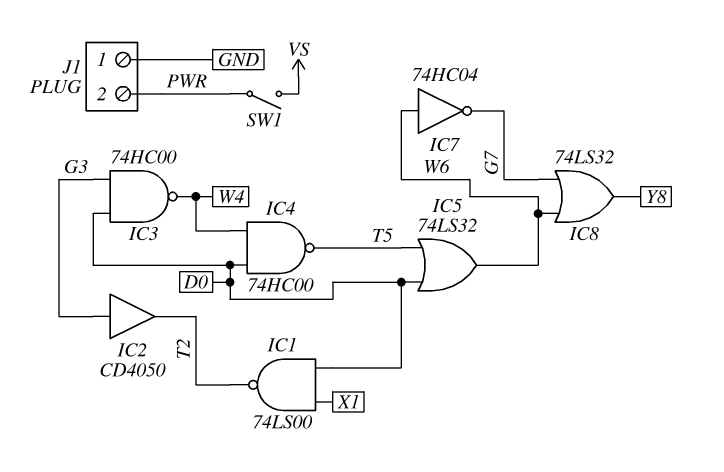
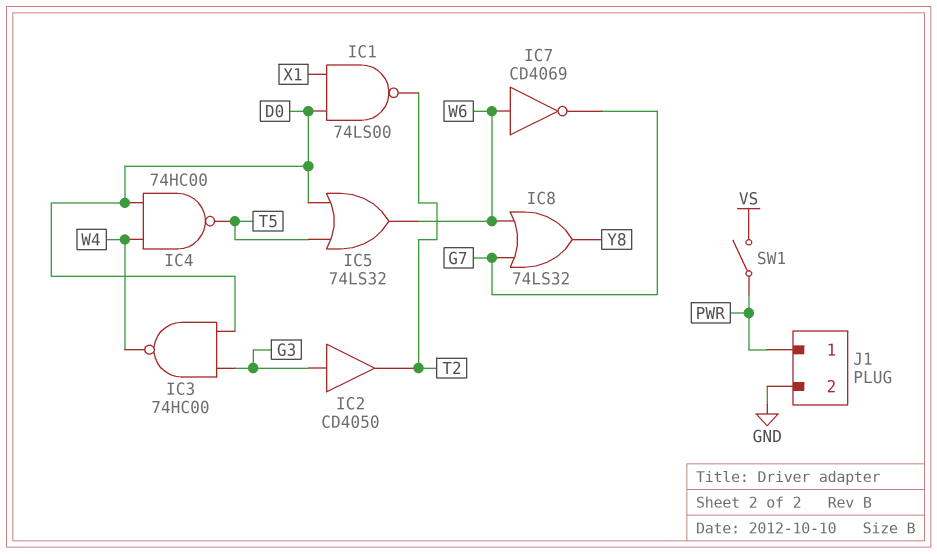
IC7: NOT 74HC04 (in W6, out G7) -> NOT CD4069 (in W6, out G7)
J1 pin 1: GND -> PWR
J1 pin 2: PWR -> GND

